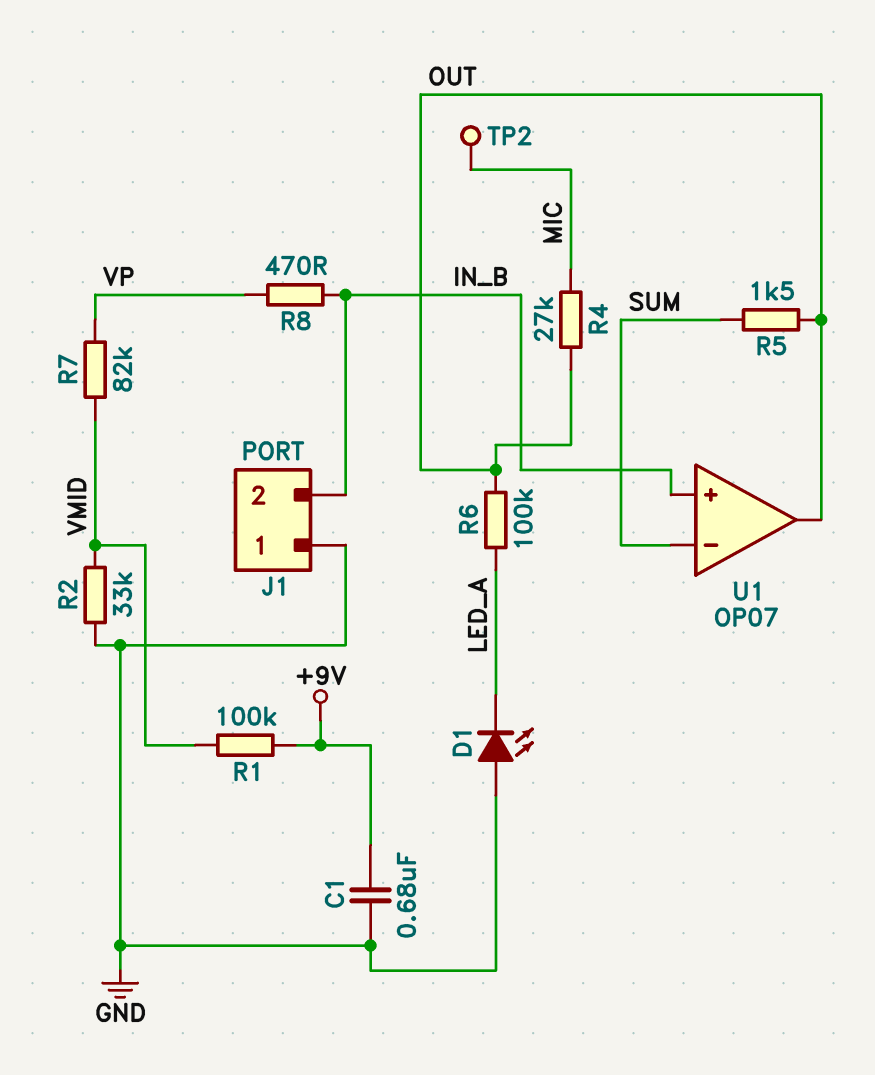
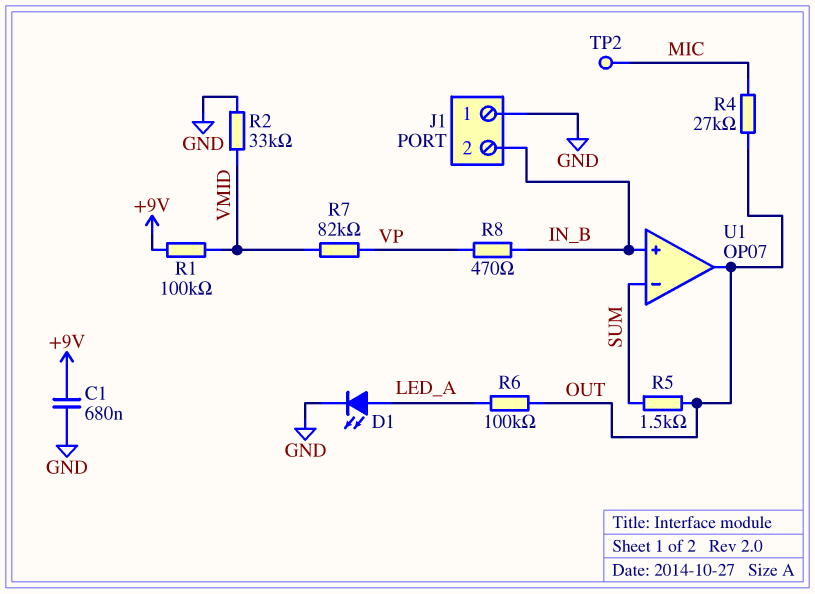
D1: LED (A GND, K LED_A) -> LED (A LED_A, K GND)

